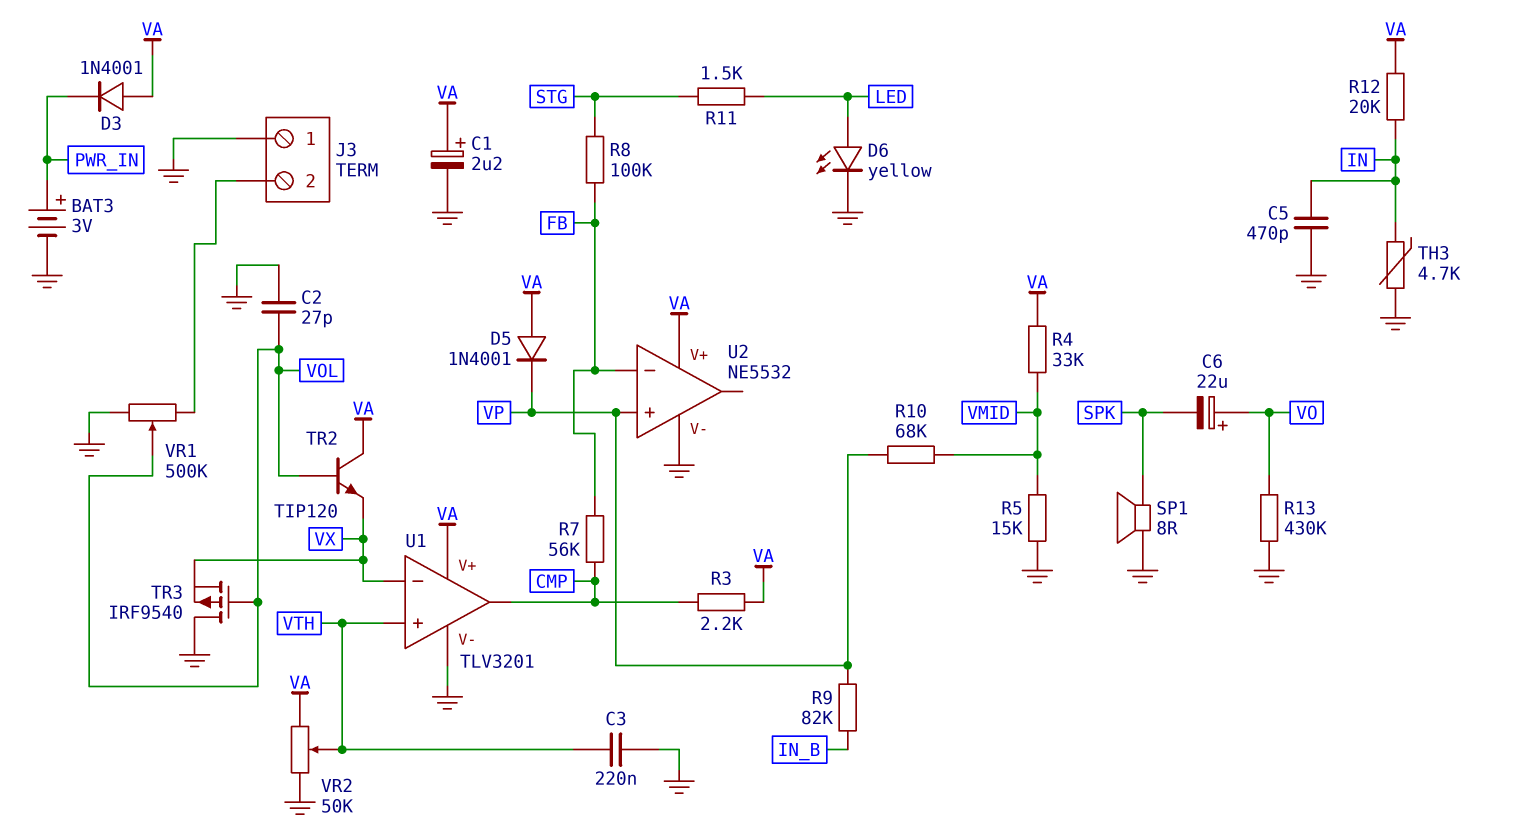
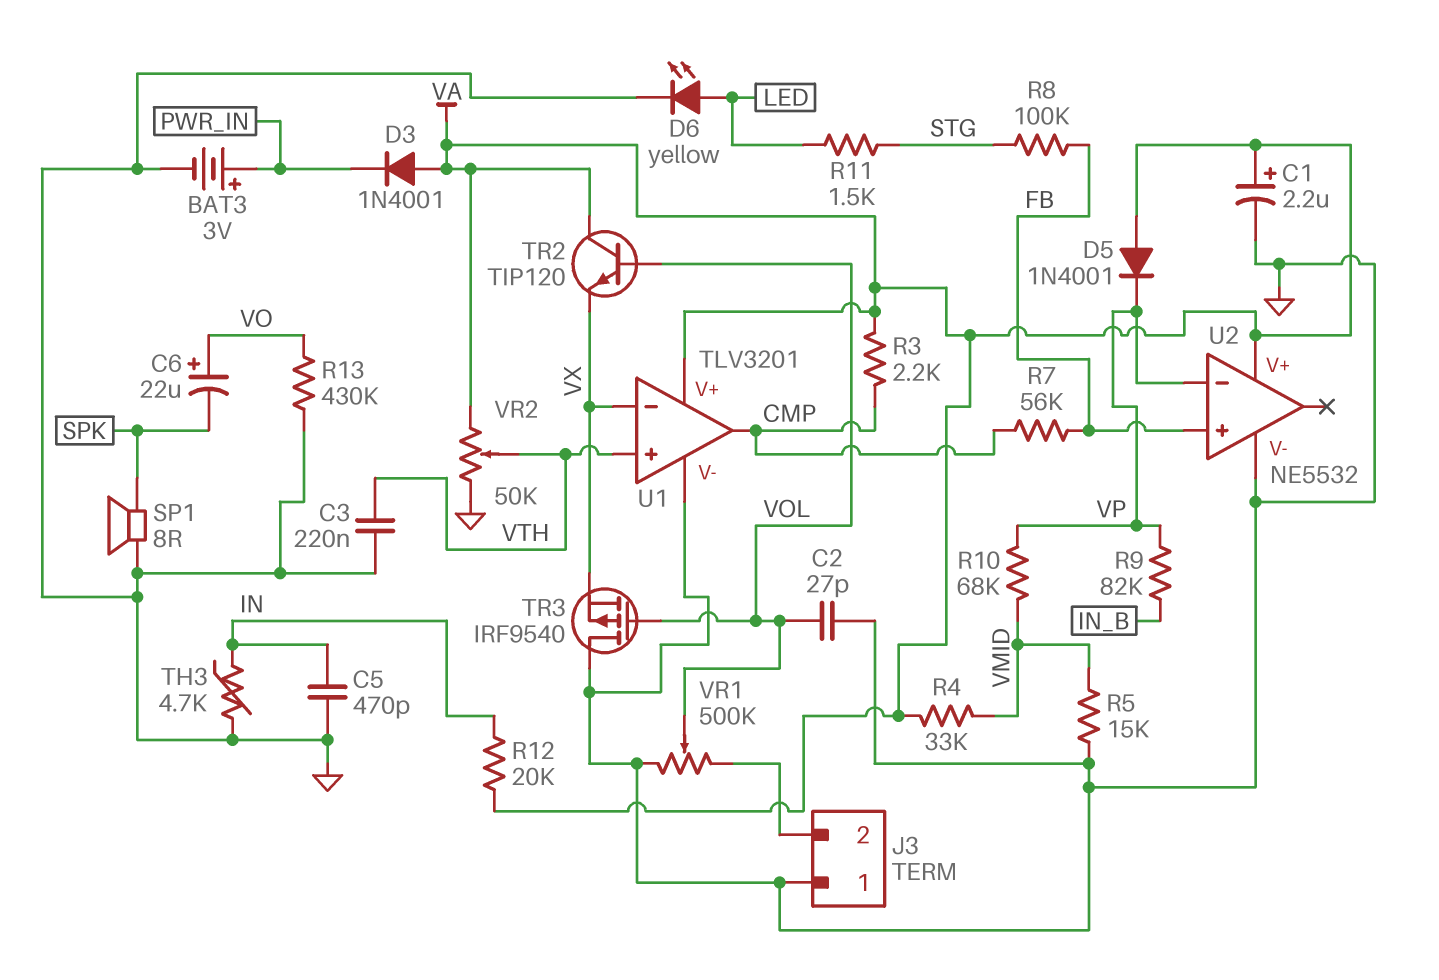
U2 pin in+: VP -> FB
U2 pin in-: FB -> VP

